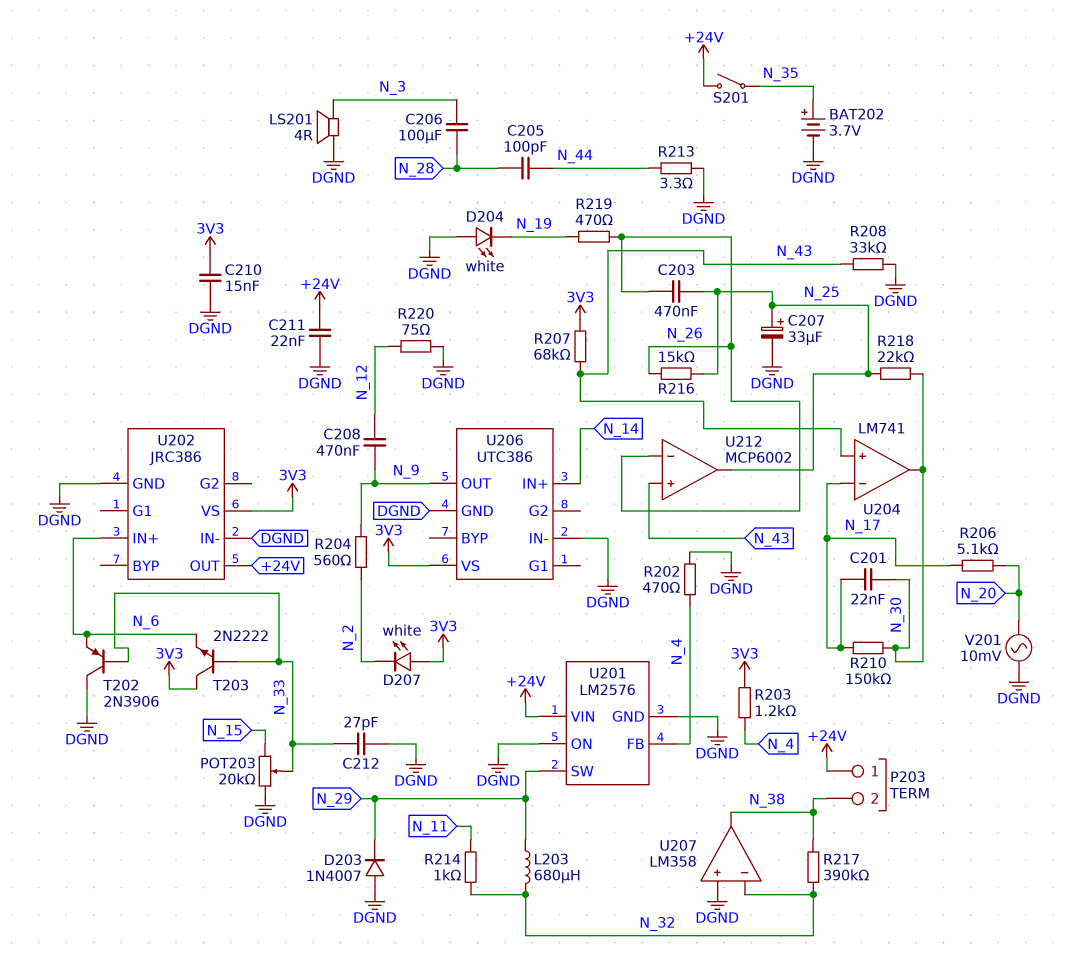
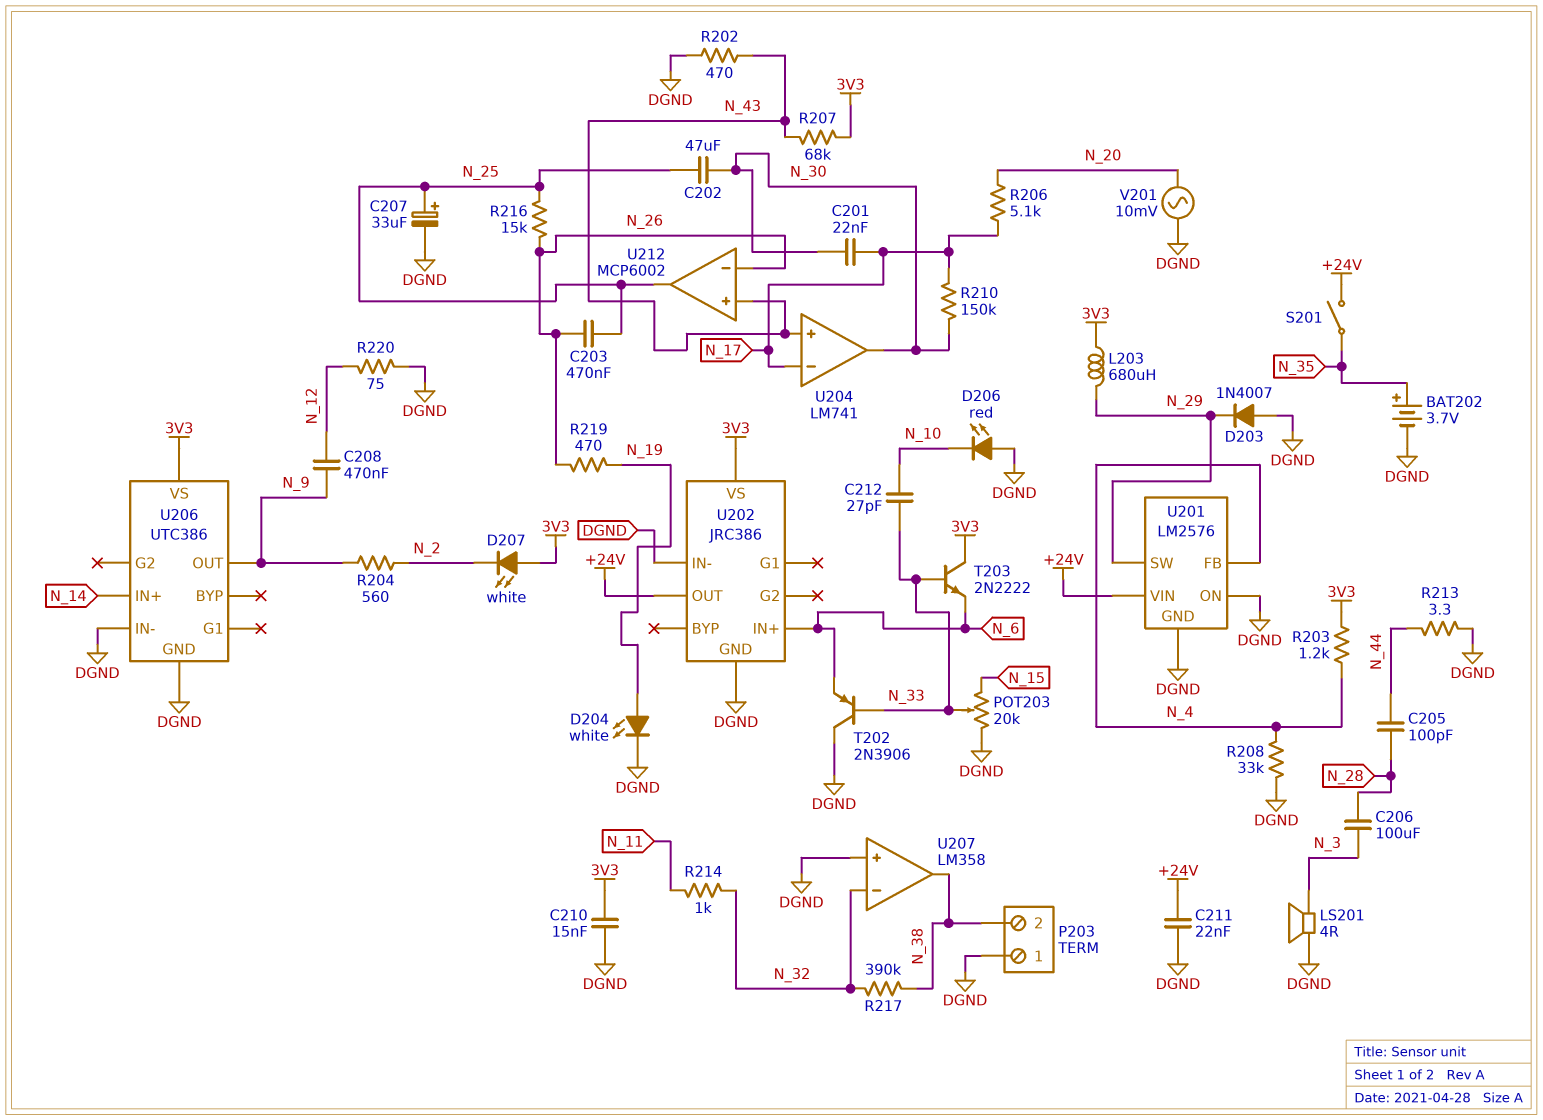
C202: none -> 47uF (N_25, N_30)
C212: 27pF (DGND, N_33) -> 27pF (N_10, N_33)
D204: LED white (A DGND, K N_19) -> LED white (A N_19, K DGND)
D206: none -> LED red (A DGND, K N_10)
L203: 680uH (N_29, N_32) -> 680uH (3V3, N_29)
P203 pin 1: +24V -> DGND
R202: 470 (DGND, N_4) -> 470 (DGND, N_43)
R208: 33k (DGND, N_43) -> 33k (DGND, N_4)
R218: 22k (N_25, N_30) -> none

